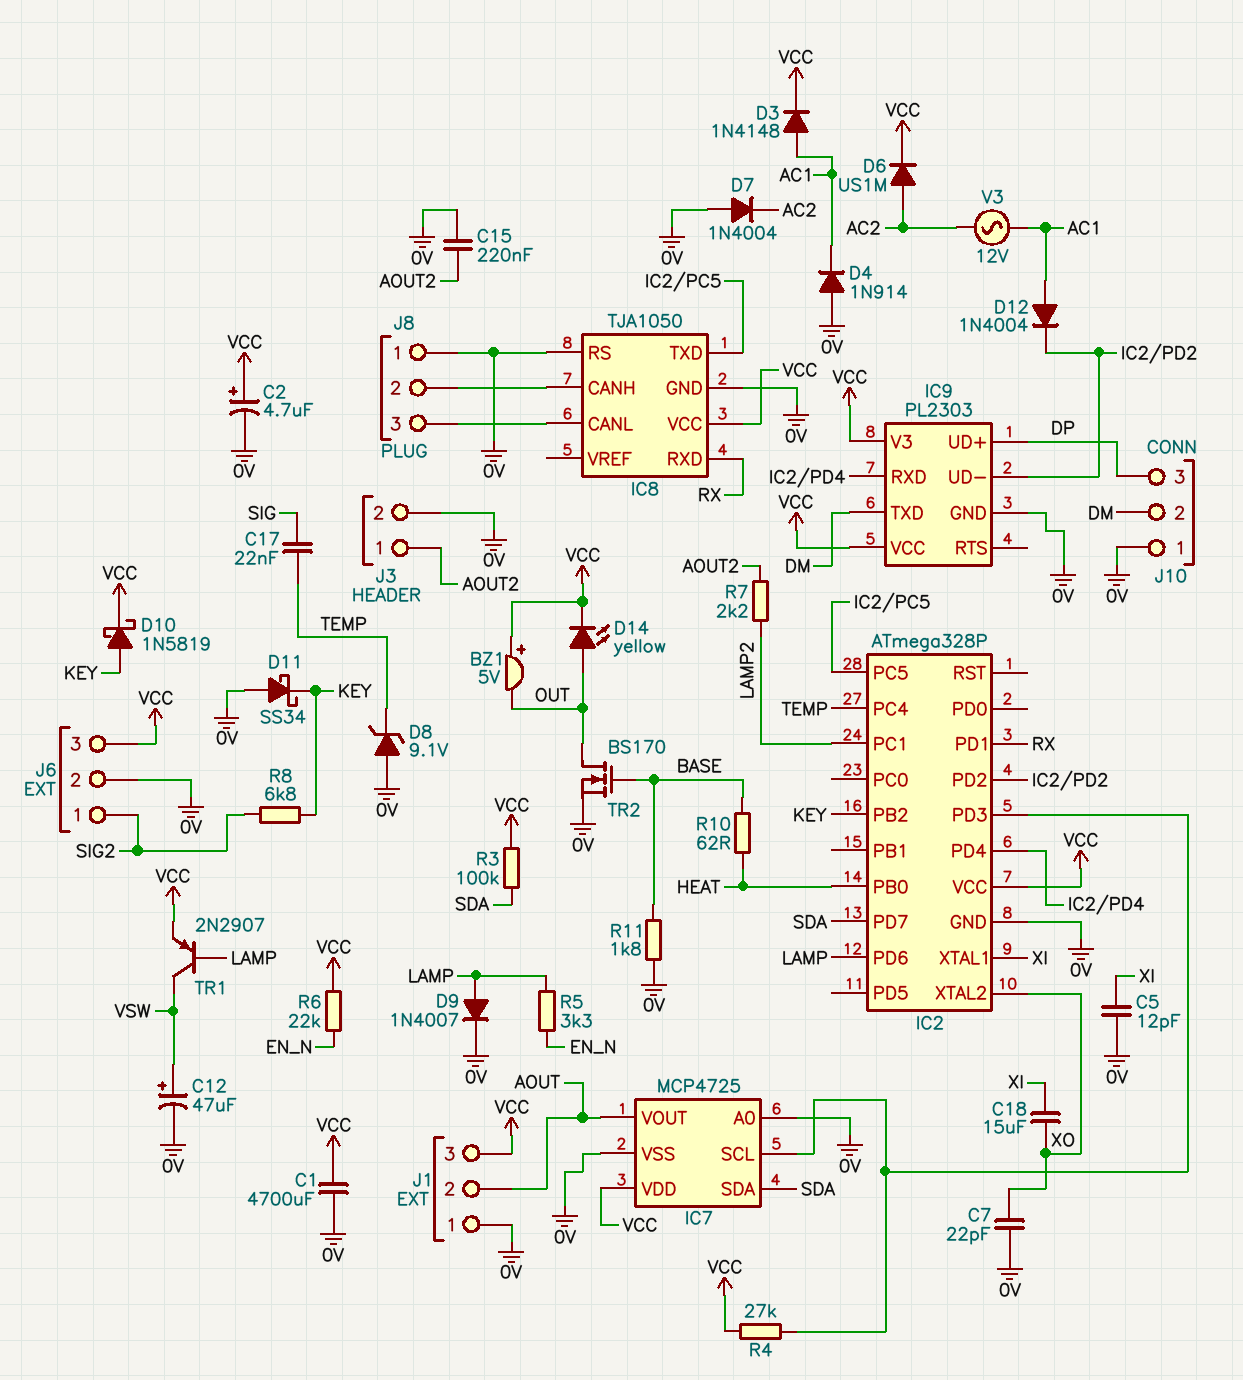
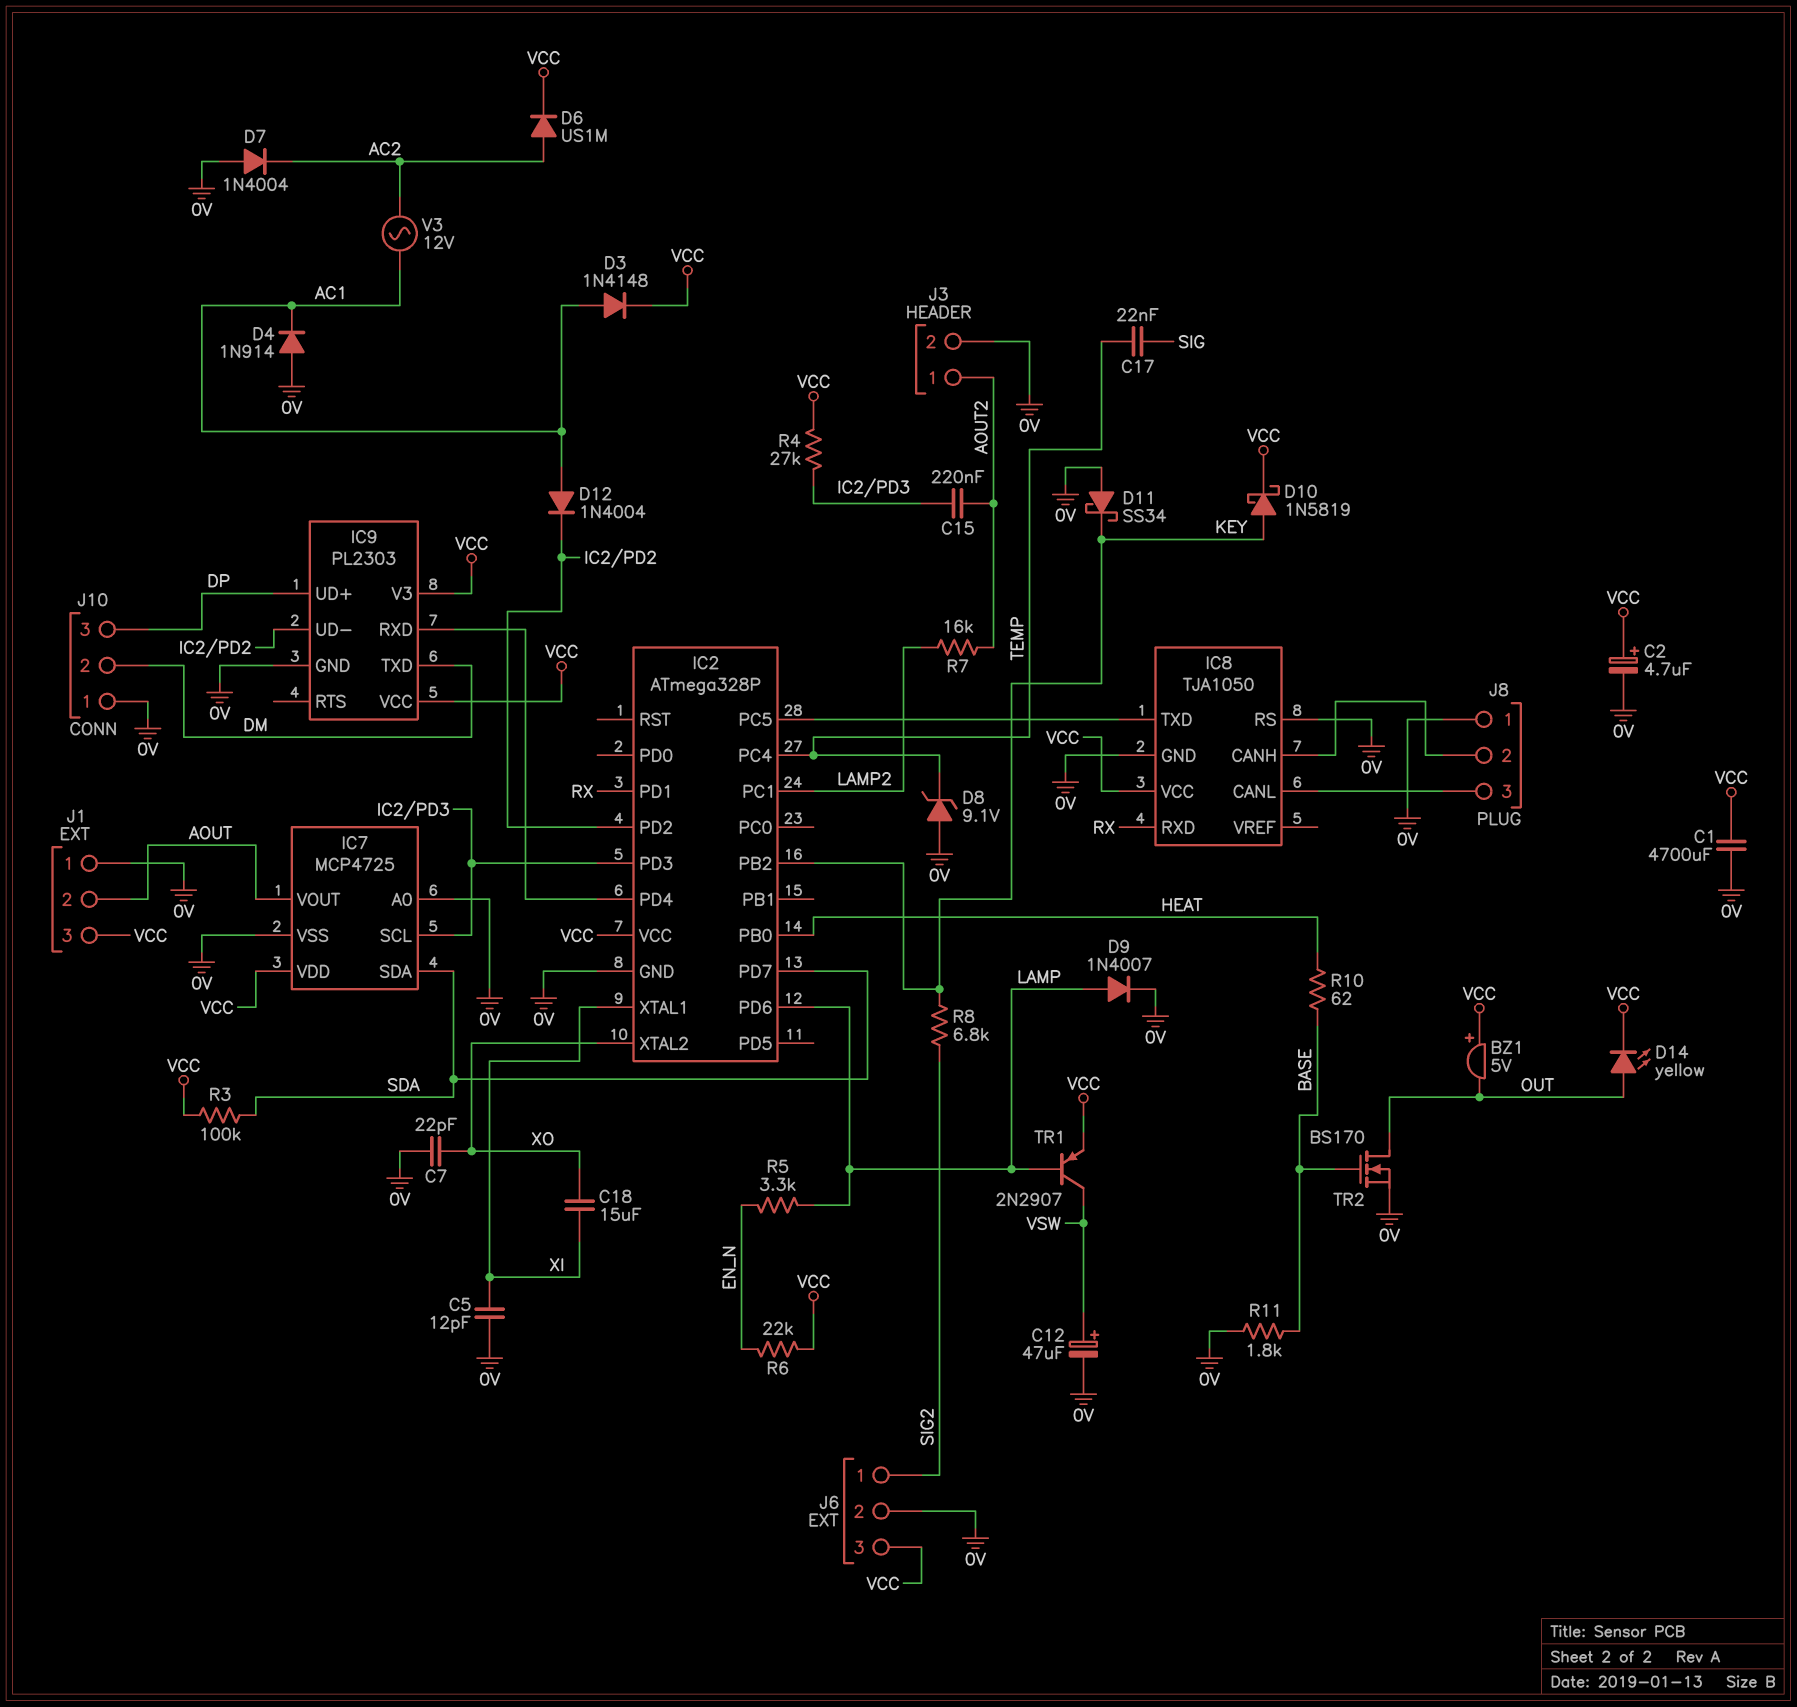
C15: 220nF (0V, AOUT2) -> 220nF (AOUT2, IC2/PD3)
R7: 2.2k (AOUT2, LAMP2) -> 16k (AOUT2, LAMP2)

